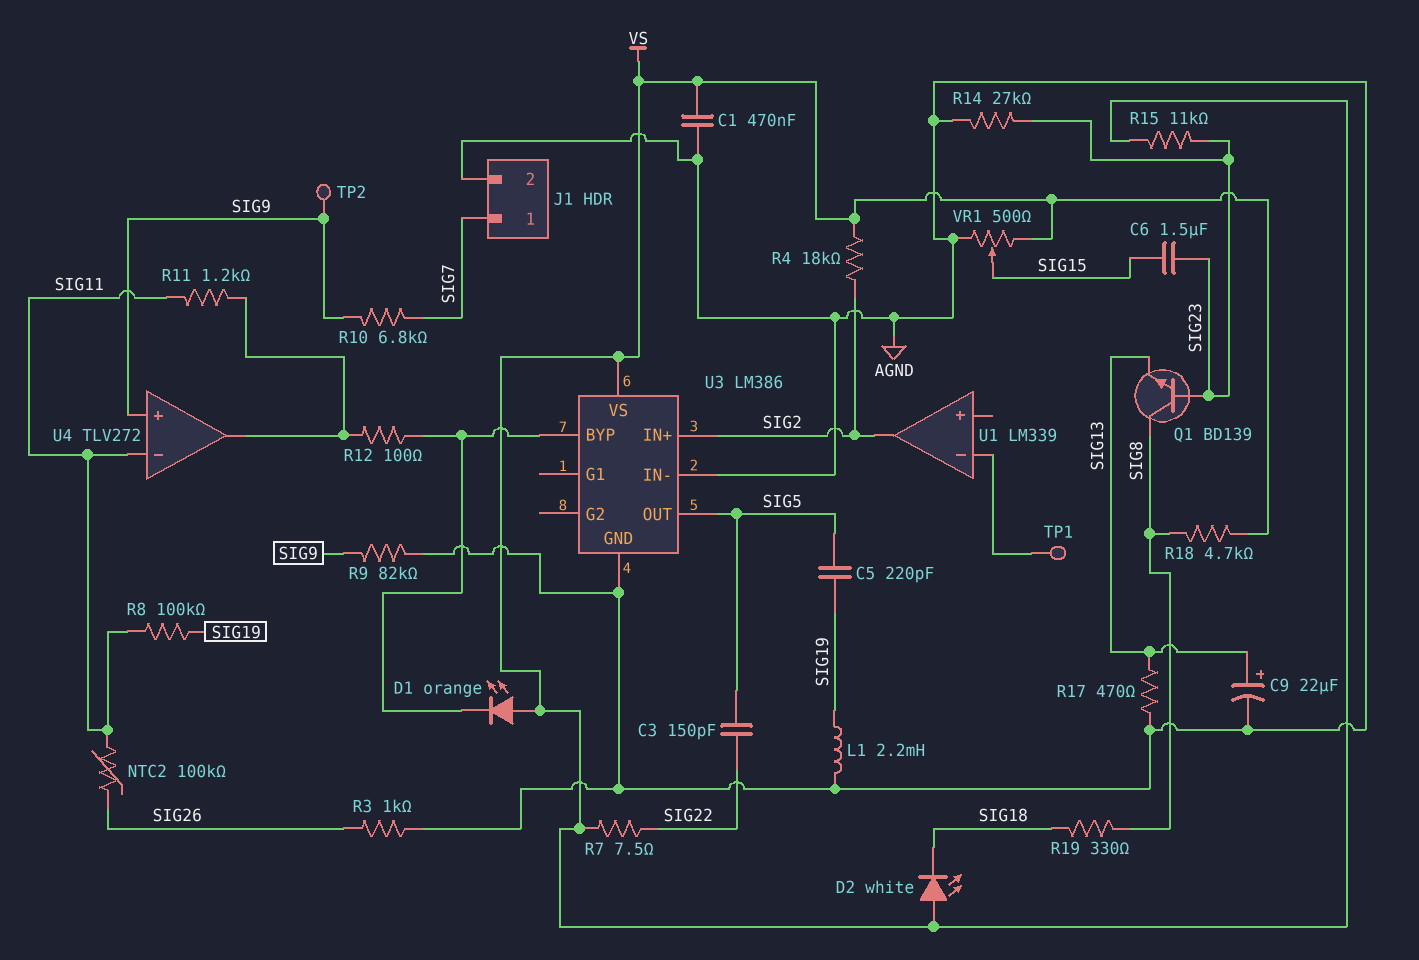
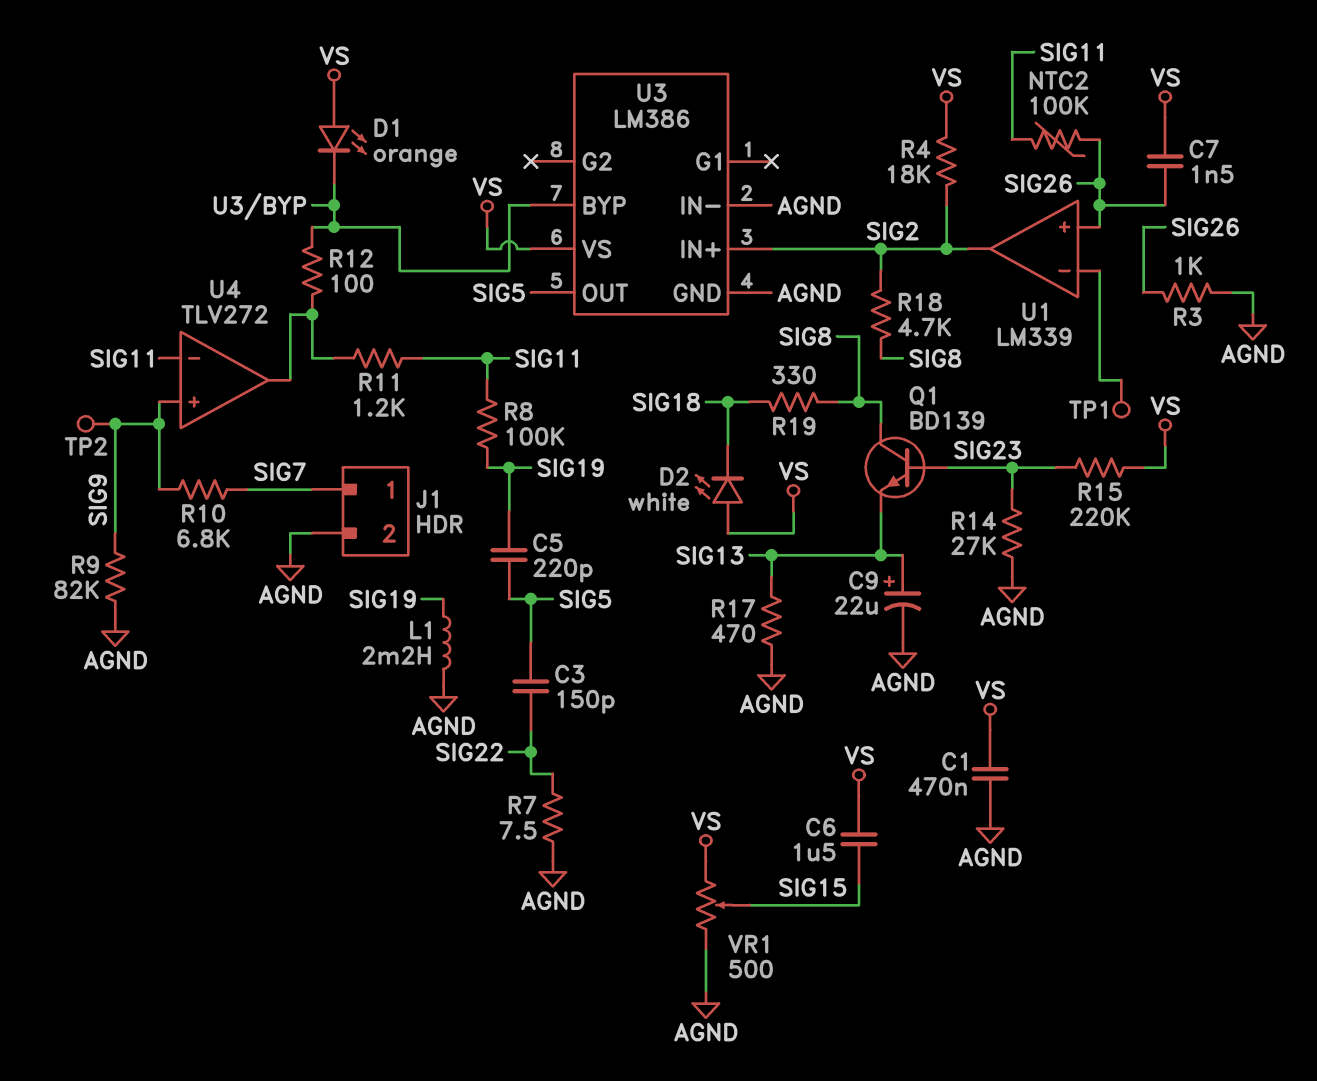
C6: 1.5uF (SIG15, SIG23) -> 1.5uF (SIG15, VS)
C7: none -> 1.5nF (SIG26, VS)
R7: 7.5 (SIG22, VS) -> 7.5 (AGND, SIG22)
R15: 11k (SIG23, VS) -> 220k (SIG23, VS)
R18: 4.7k (SIG8, VS) -> 4.7k (SIG2, SIG8)
U1 pin in+: none -> SIG26

